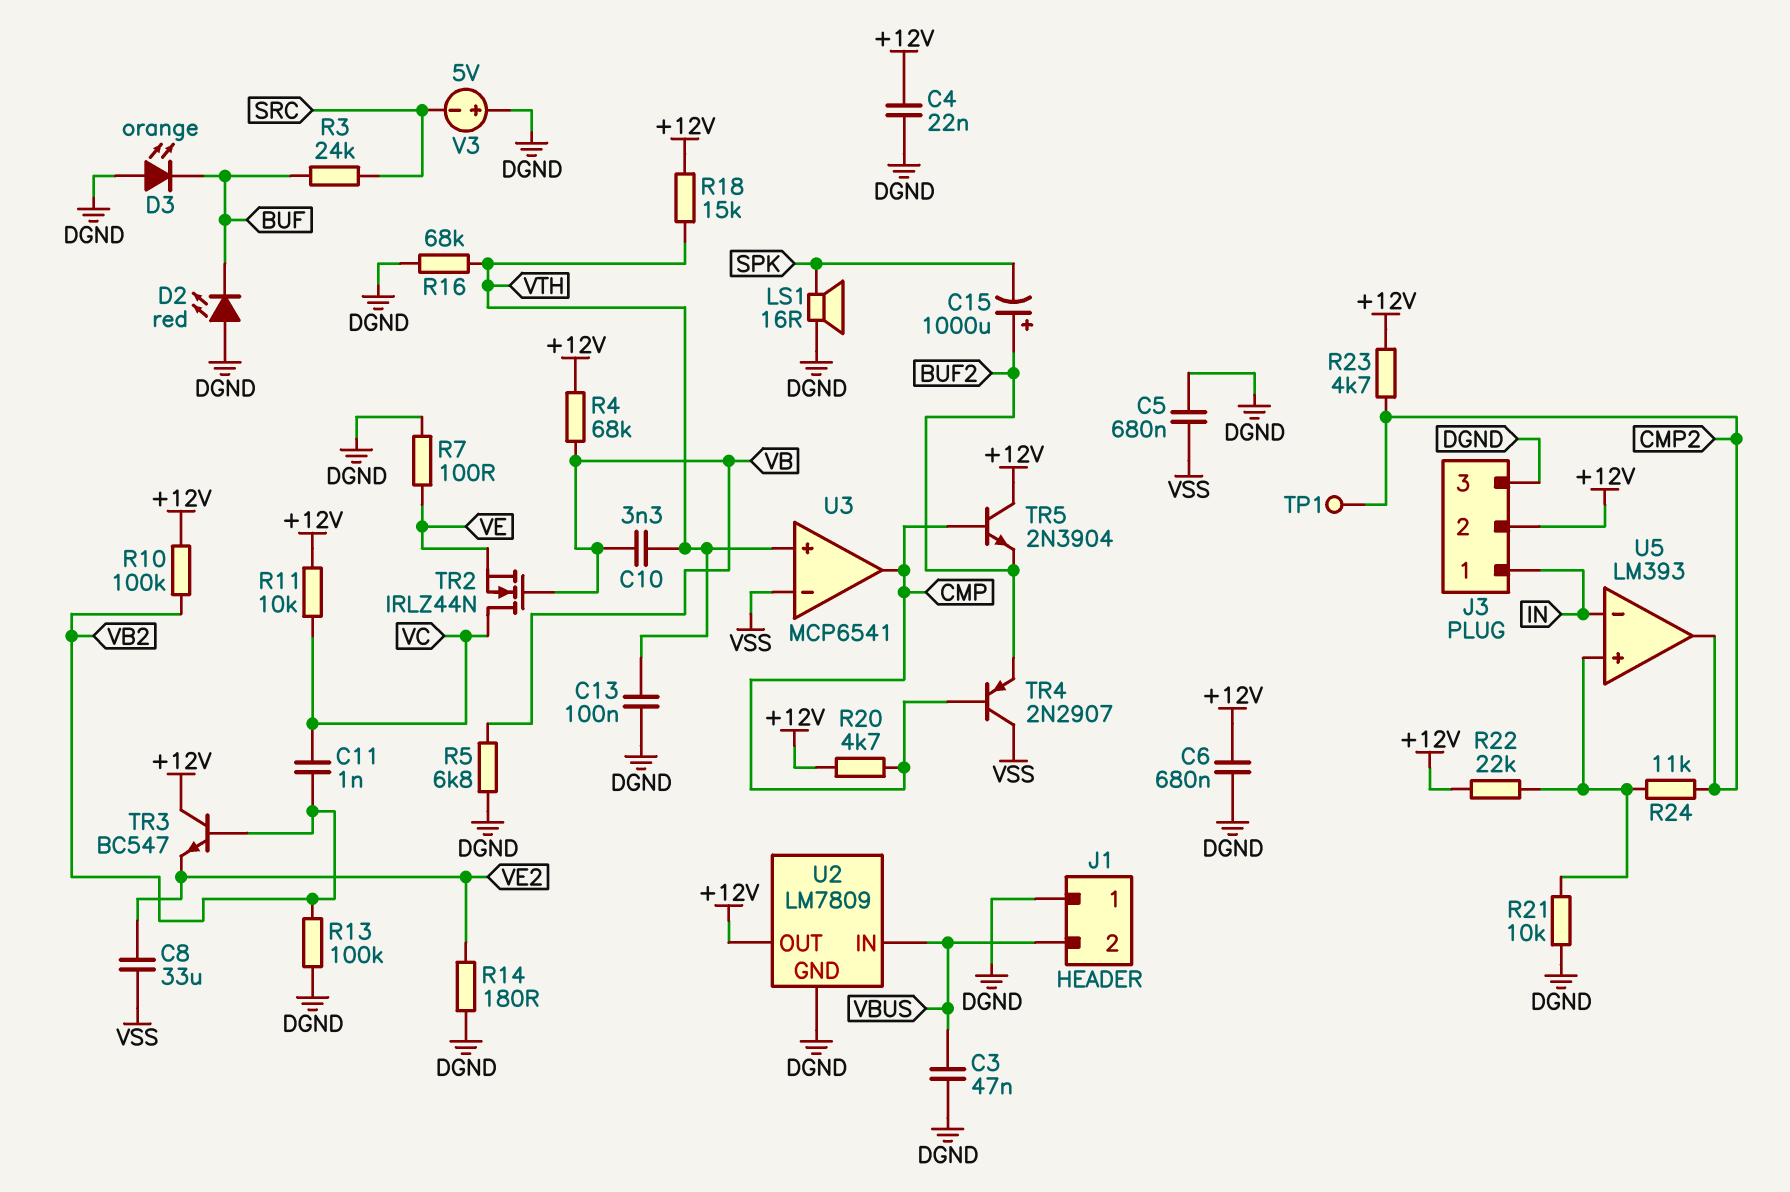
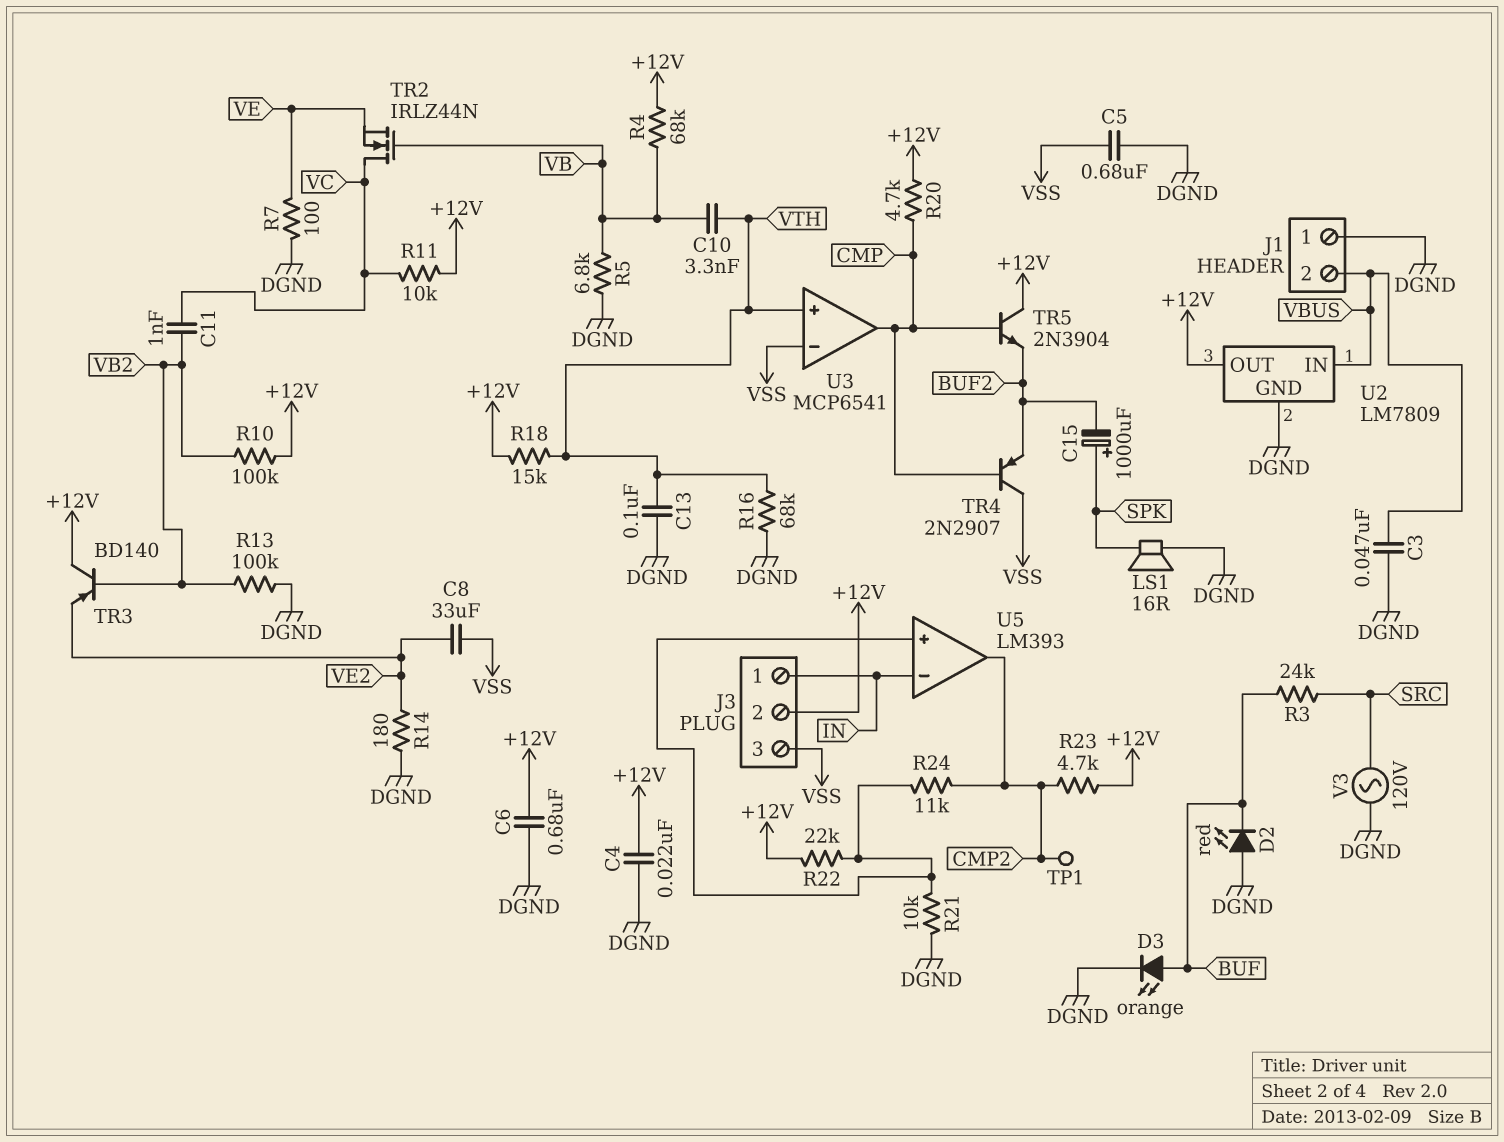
C15: 1000uF (plus BUF2, minus SPK) -> 1000uF (plus SPK, minus BUF2)
D3: LED orange (A DGND, K BUF) -> LED orange (A BUF, K DGND)
J3 pin 3: DGND -> VSS
TR3: NPN BC547 (B VB2, C +12V, E VE2) -> PNP BD140 (B VB2, C +12V, E VE2)
V3: 5V (plus DGND, minus SRC) -> AC 120V (DGND, SRC)

